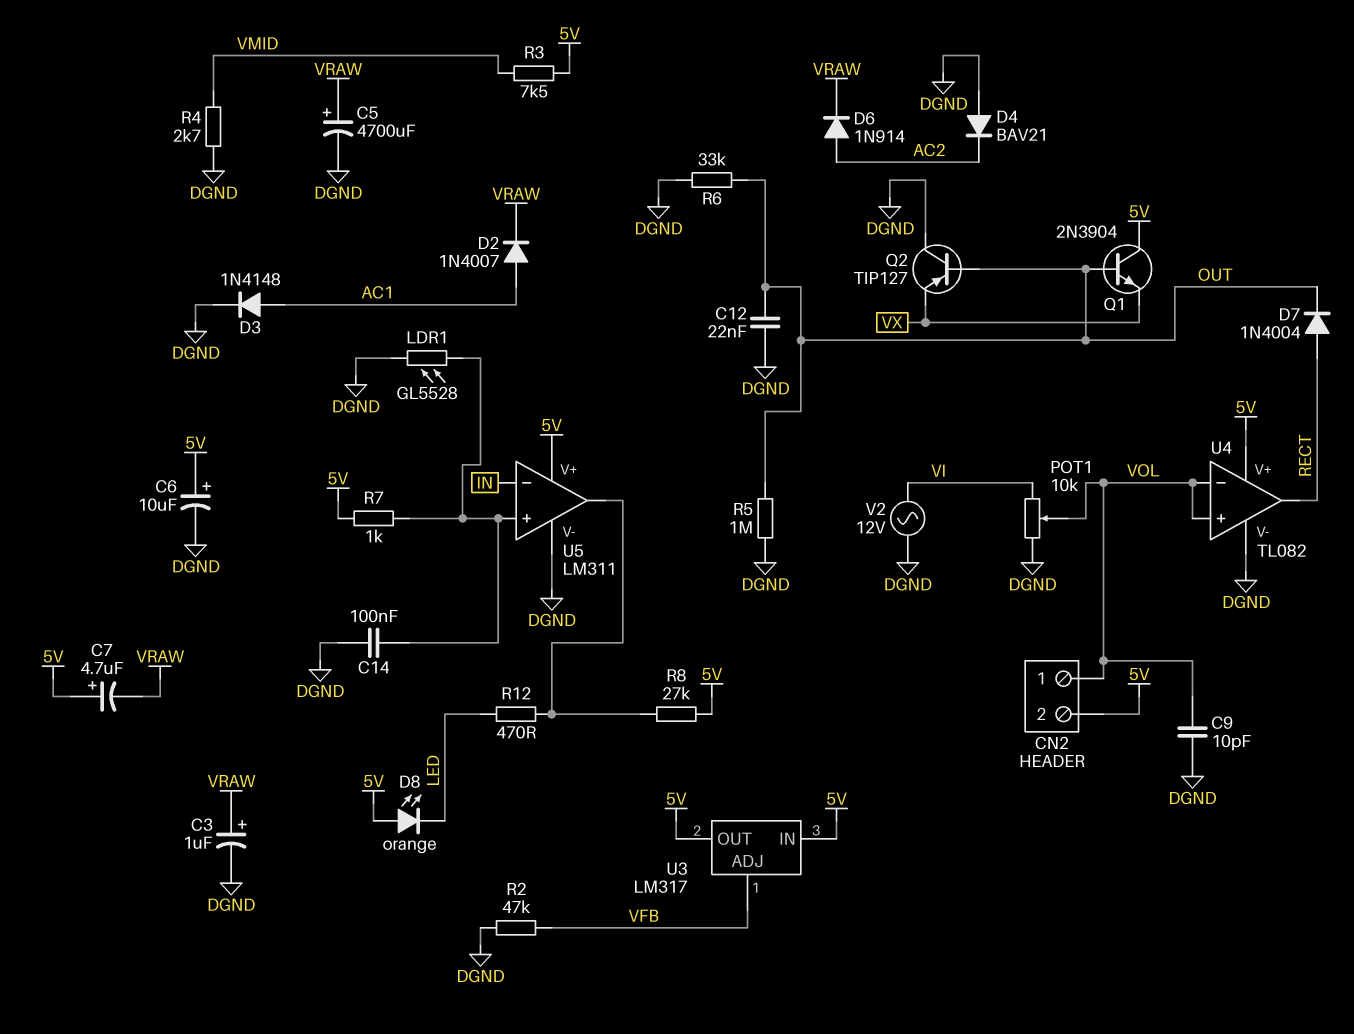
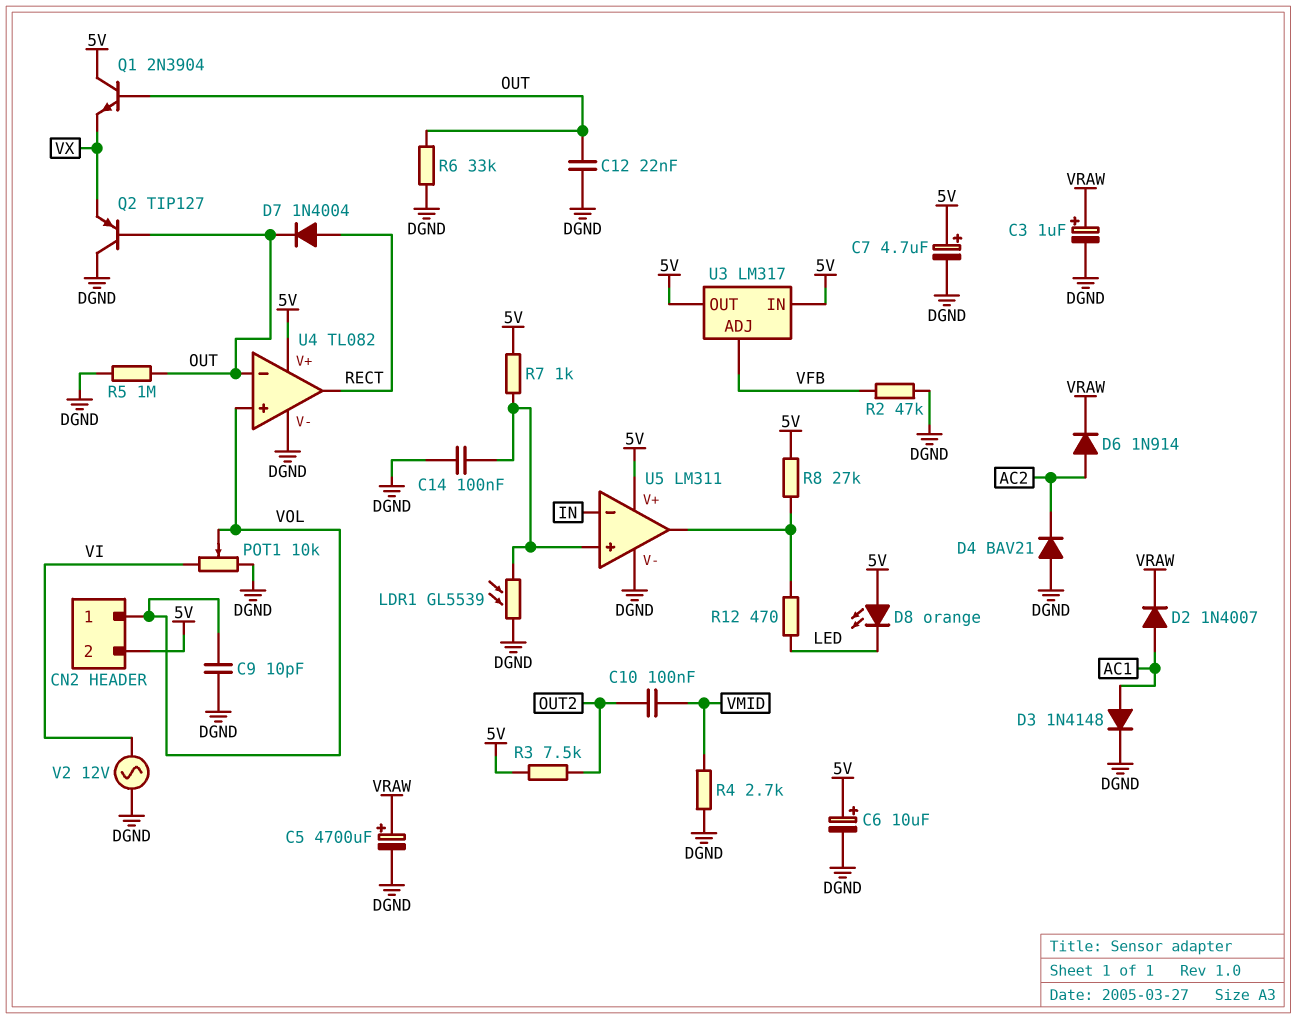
C7: 4.7uF (plus 5V, minus VRAW) -> 4.7uF (plus 5V, minus DGND)
C10: none -> 100nF (OUT2, VMID)
LDR1: GL5528 (DGND, U5/in+) -> GL5539 (DGND, U5/in+)
R3: 7.5k (5V, VMID) -> 7.5k (5V, OUT2)
U4 pin in-: VOL -> OUT

